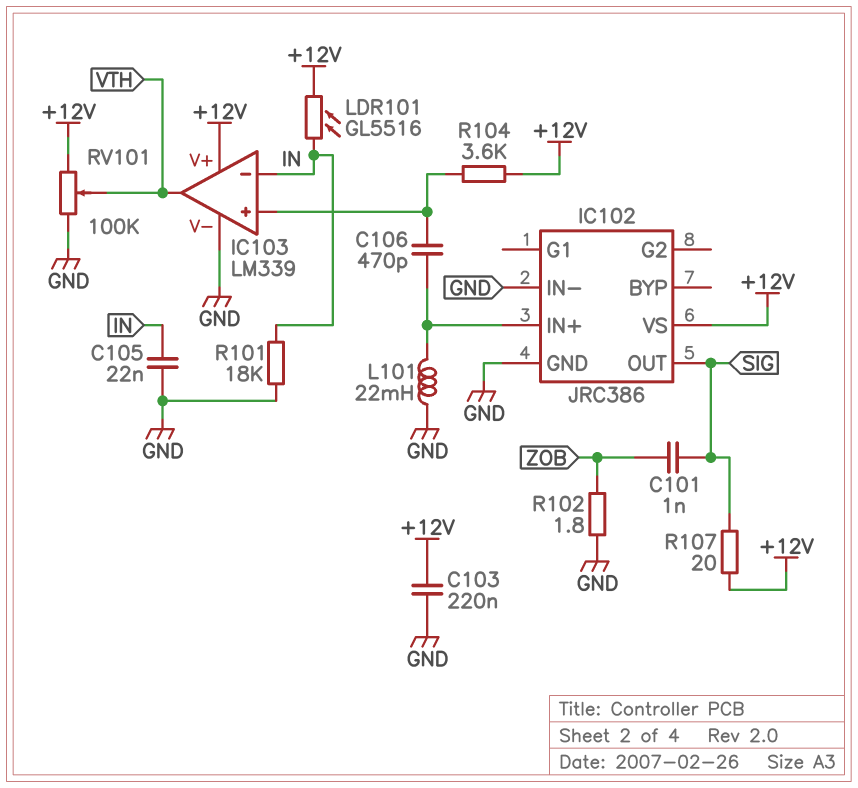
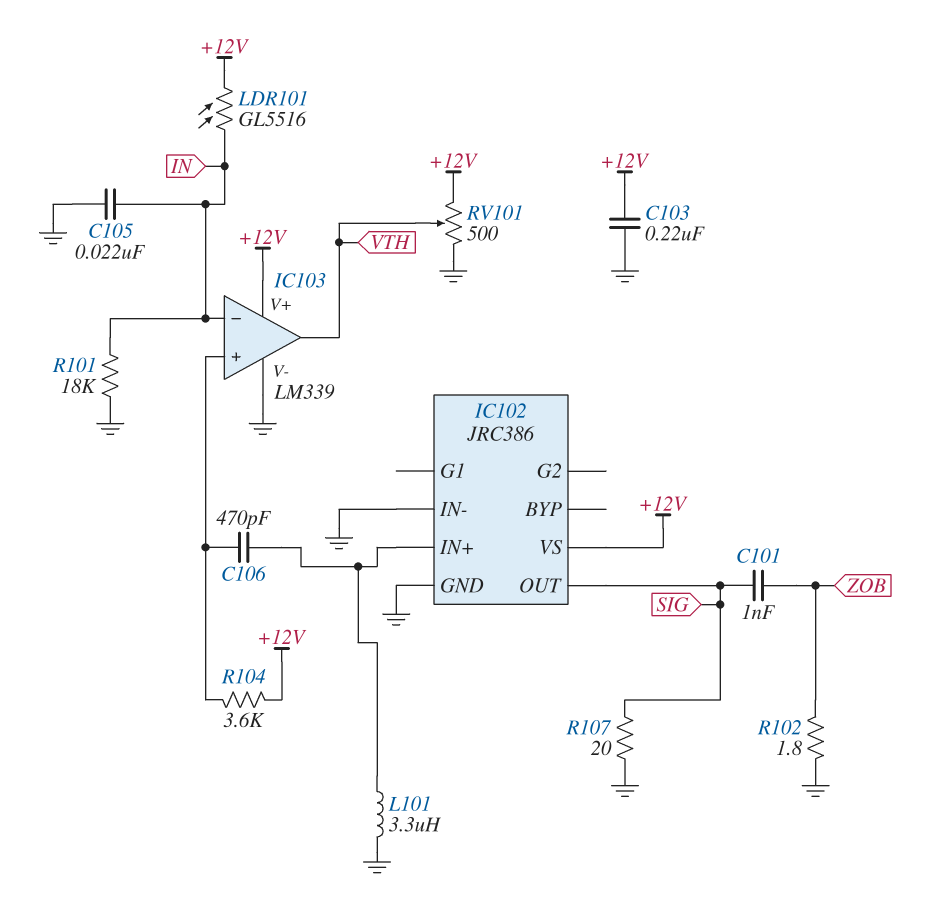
L101: 22mH (GND, IC102/IN+) -> 3.3uH (GND, IC102/IN+)
R107: 20 (+12V, SIG) -> 20 (GND, SIG)
RV101: 100k (+12V, GND, wiper VTH) -> 500 (+12V, GND, wiper VTH)

